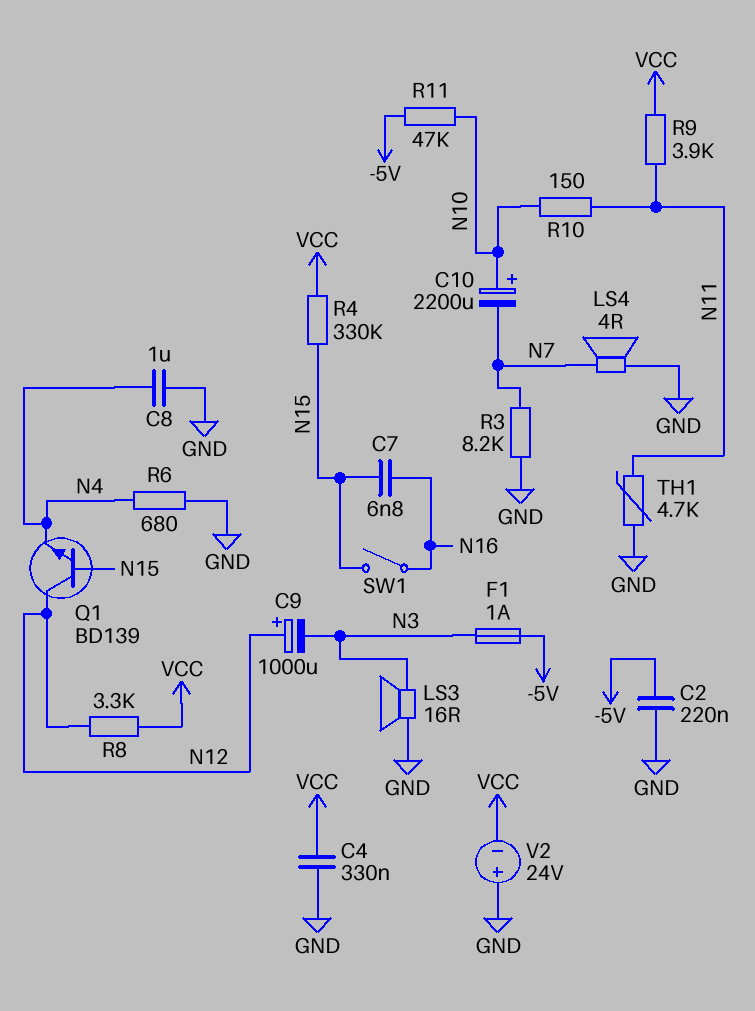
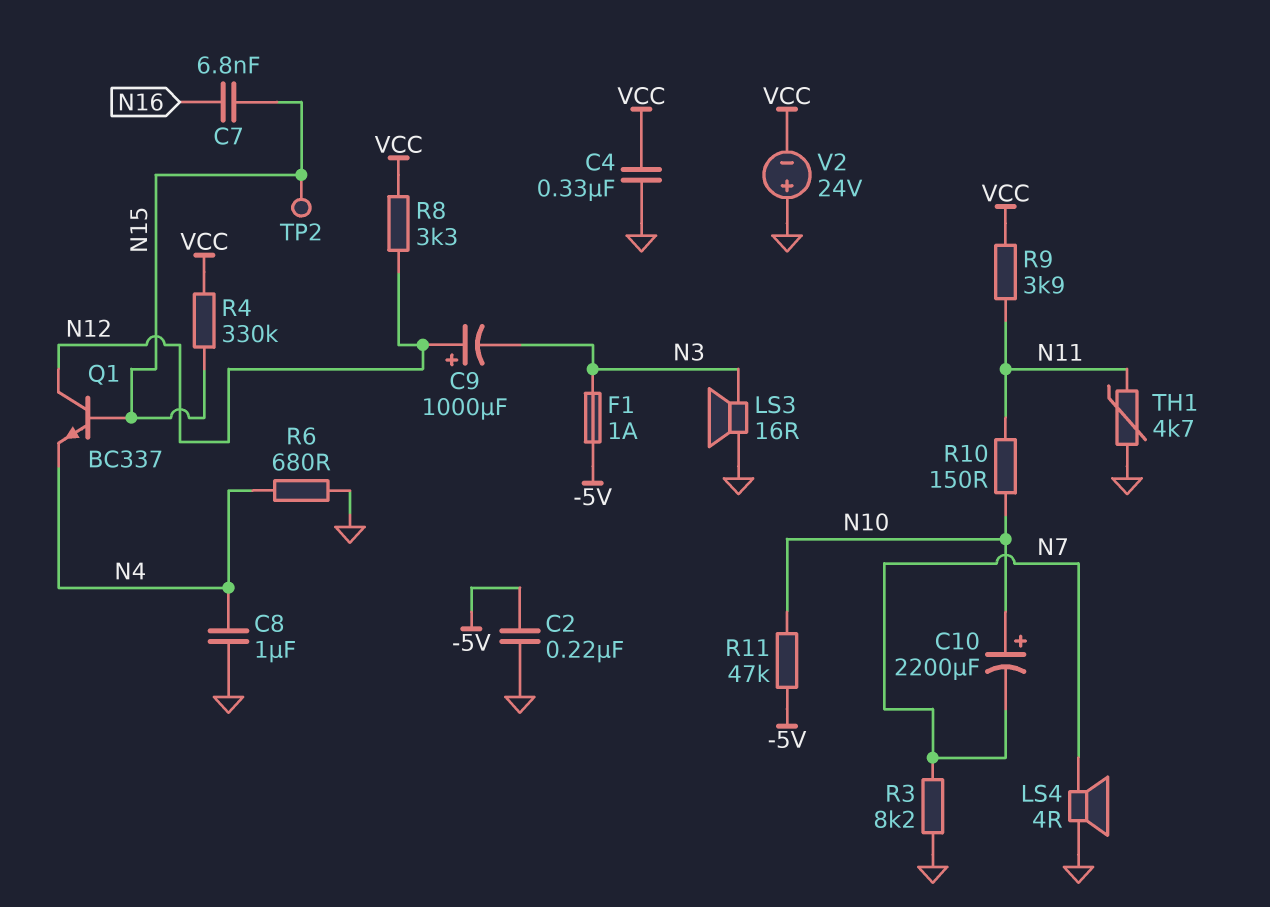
Q1: NPN BD139 (B N15, C N12, E N4) -> NPN BC337 (B N15, C N12, E N4)
SW1: switch (N15, N16) -> none
TP2: none -> test point (N15)

